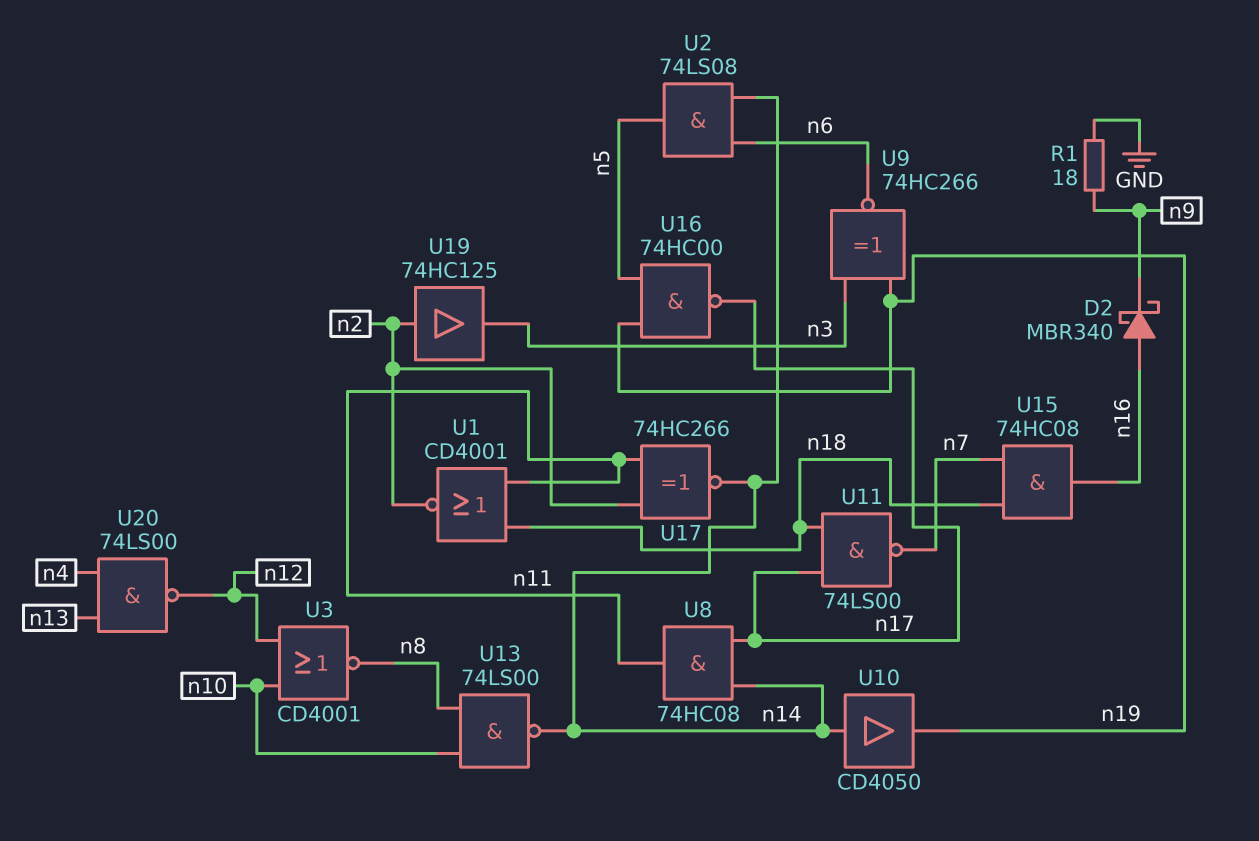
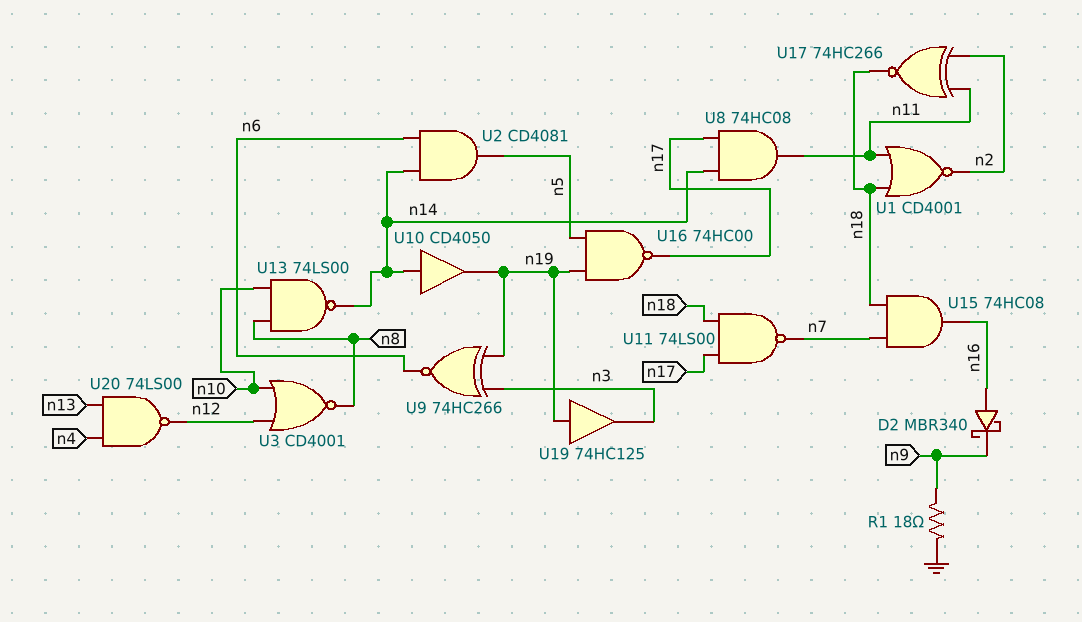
U2: AND 74LS08 (in n6, in n14, out n5) -> AND CD4081 (in n6, in n14, out n5)
U17: XNOR 74HC266 (in n2, in n11, out n14) -> XNOR 74HC266 (in n2, in n11, out n18)
U19: buffer 74HC125 (in n2, out n3) -> buffer 74HC125 (in n19, out n3)

